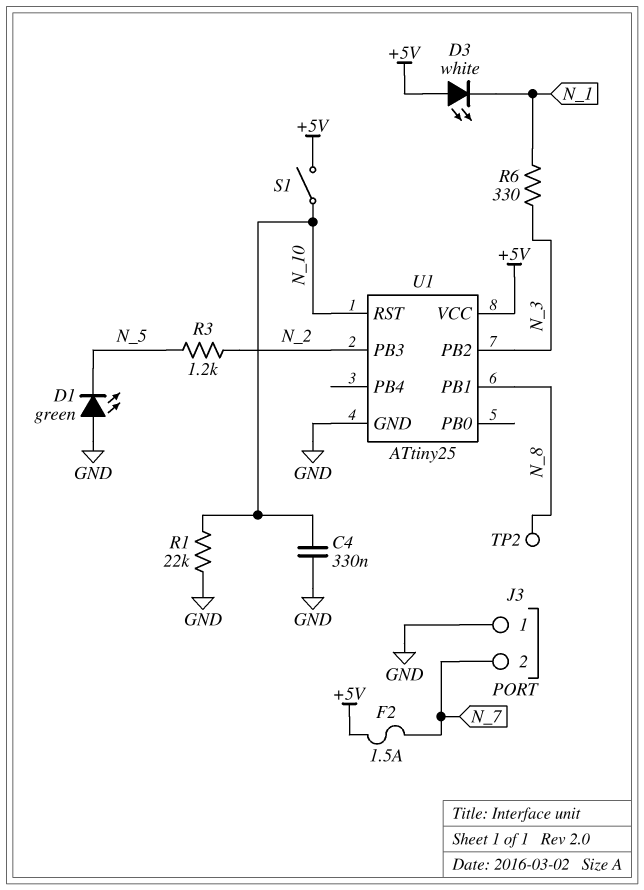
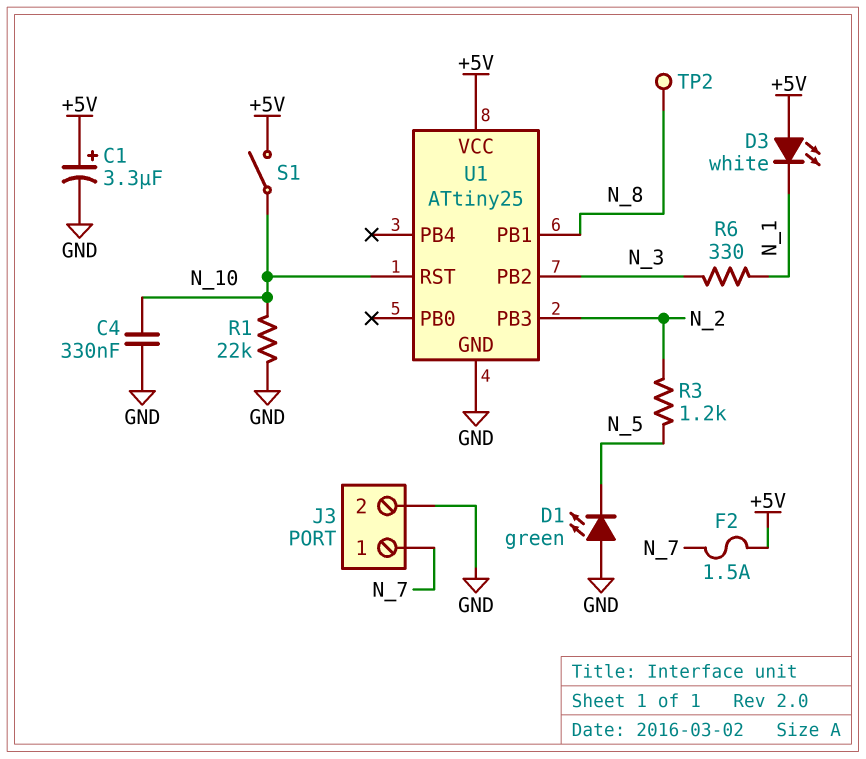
C1: none -> 3.3uF (plus +5V, minus GND)
J3 pin 1: GND -> N_7
J3 pin 2: N_7 -> GND

